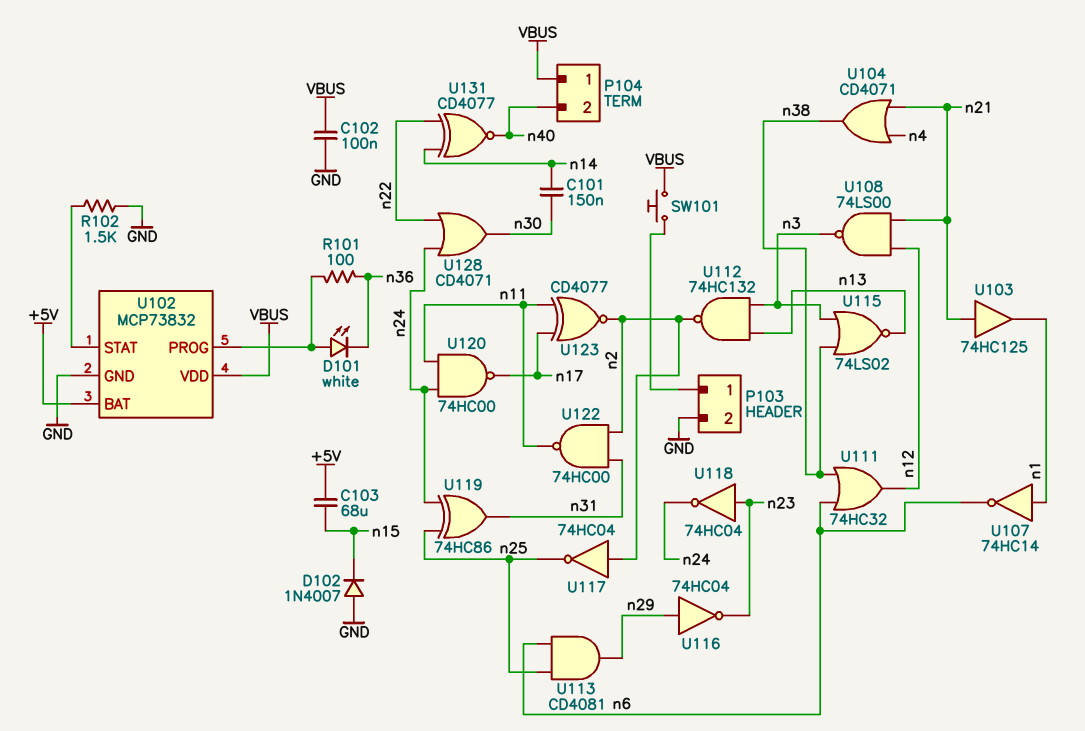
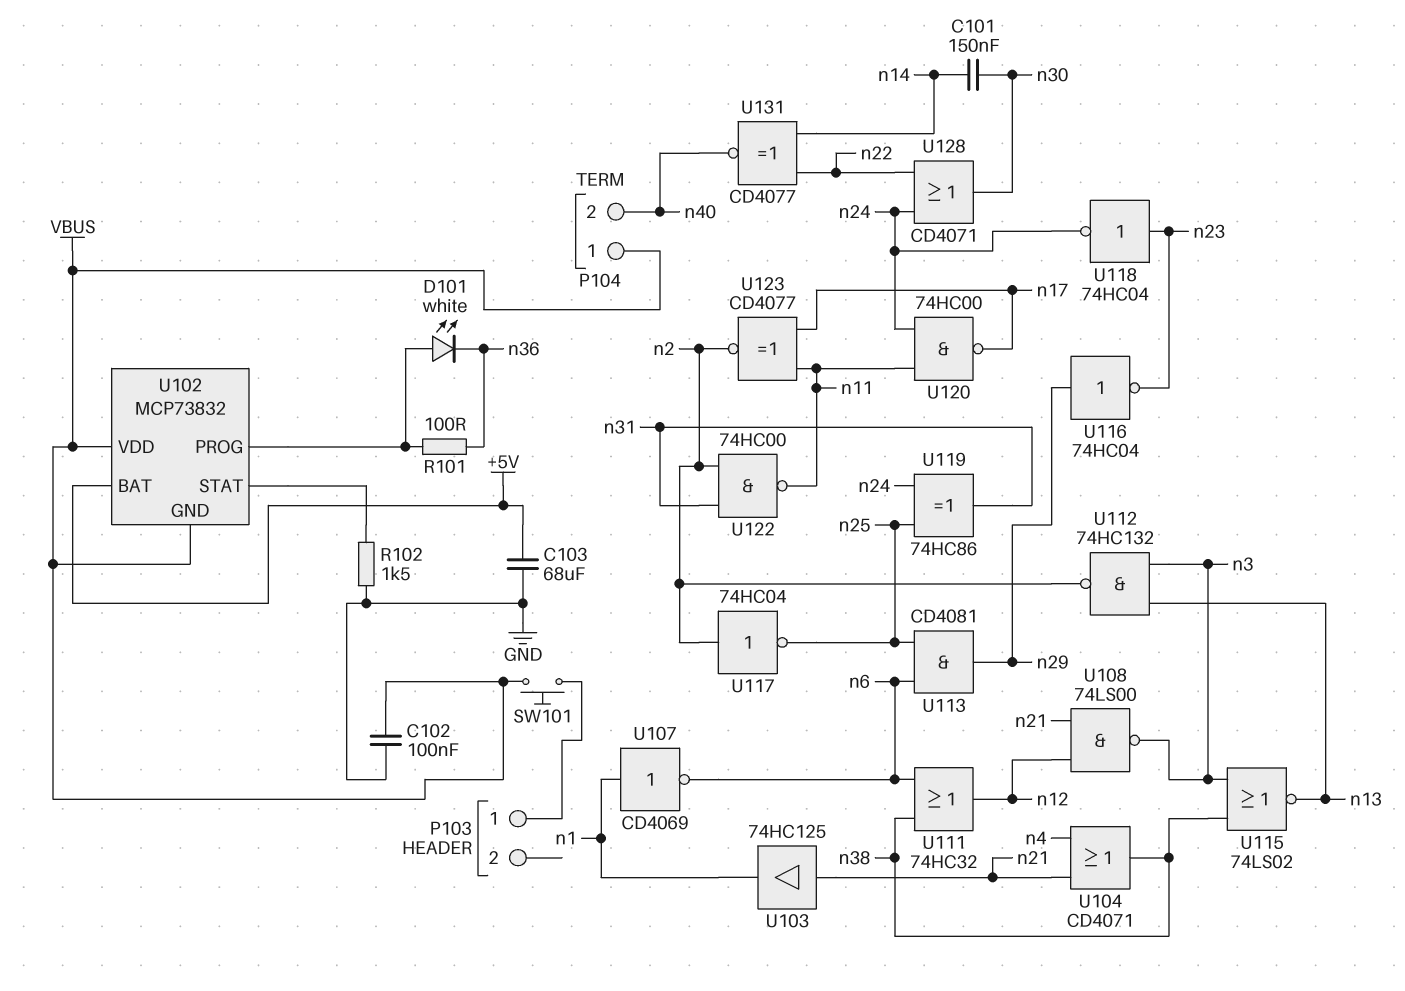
C103: 68uF (+5V, n15) -> 68uF (+5V, GND)
D102: diode 1N4007 (A GND, K n15) -> none
P103 pin 2: GND -> none
U102 pin GND: GND -> VBUS
U107: NOT 74HC14 (in n1, out n6) -> NOT CD4069 (in n1, out n6)

